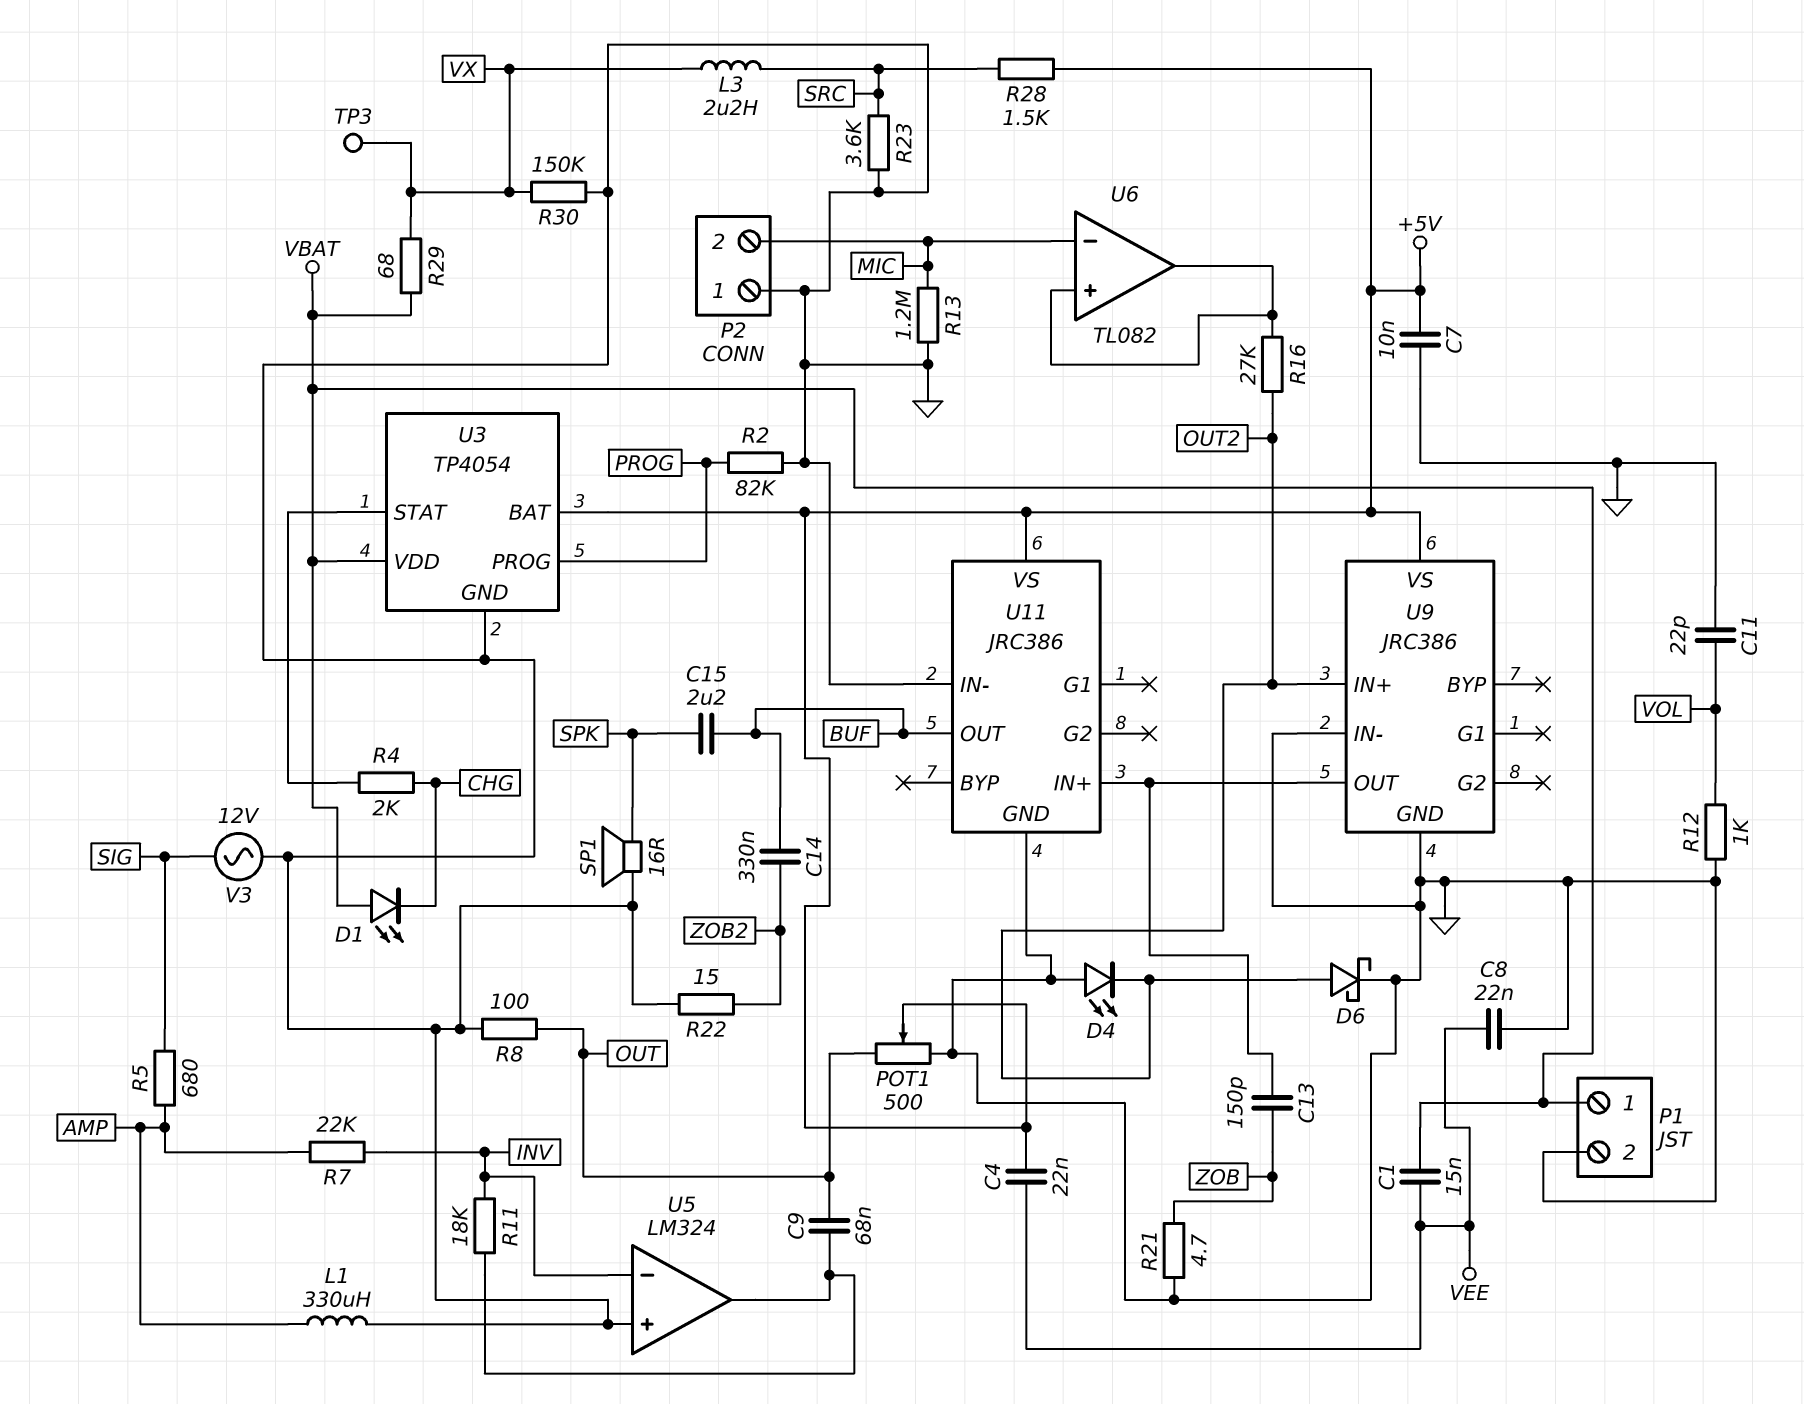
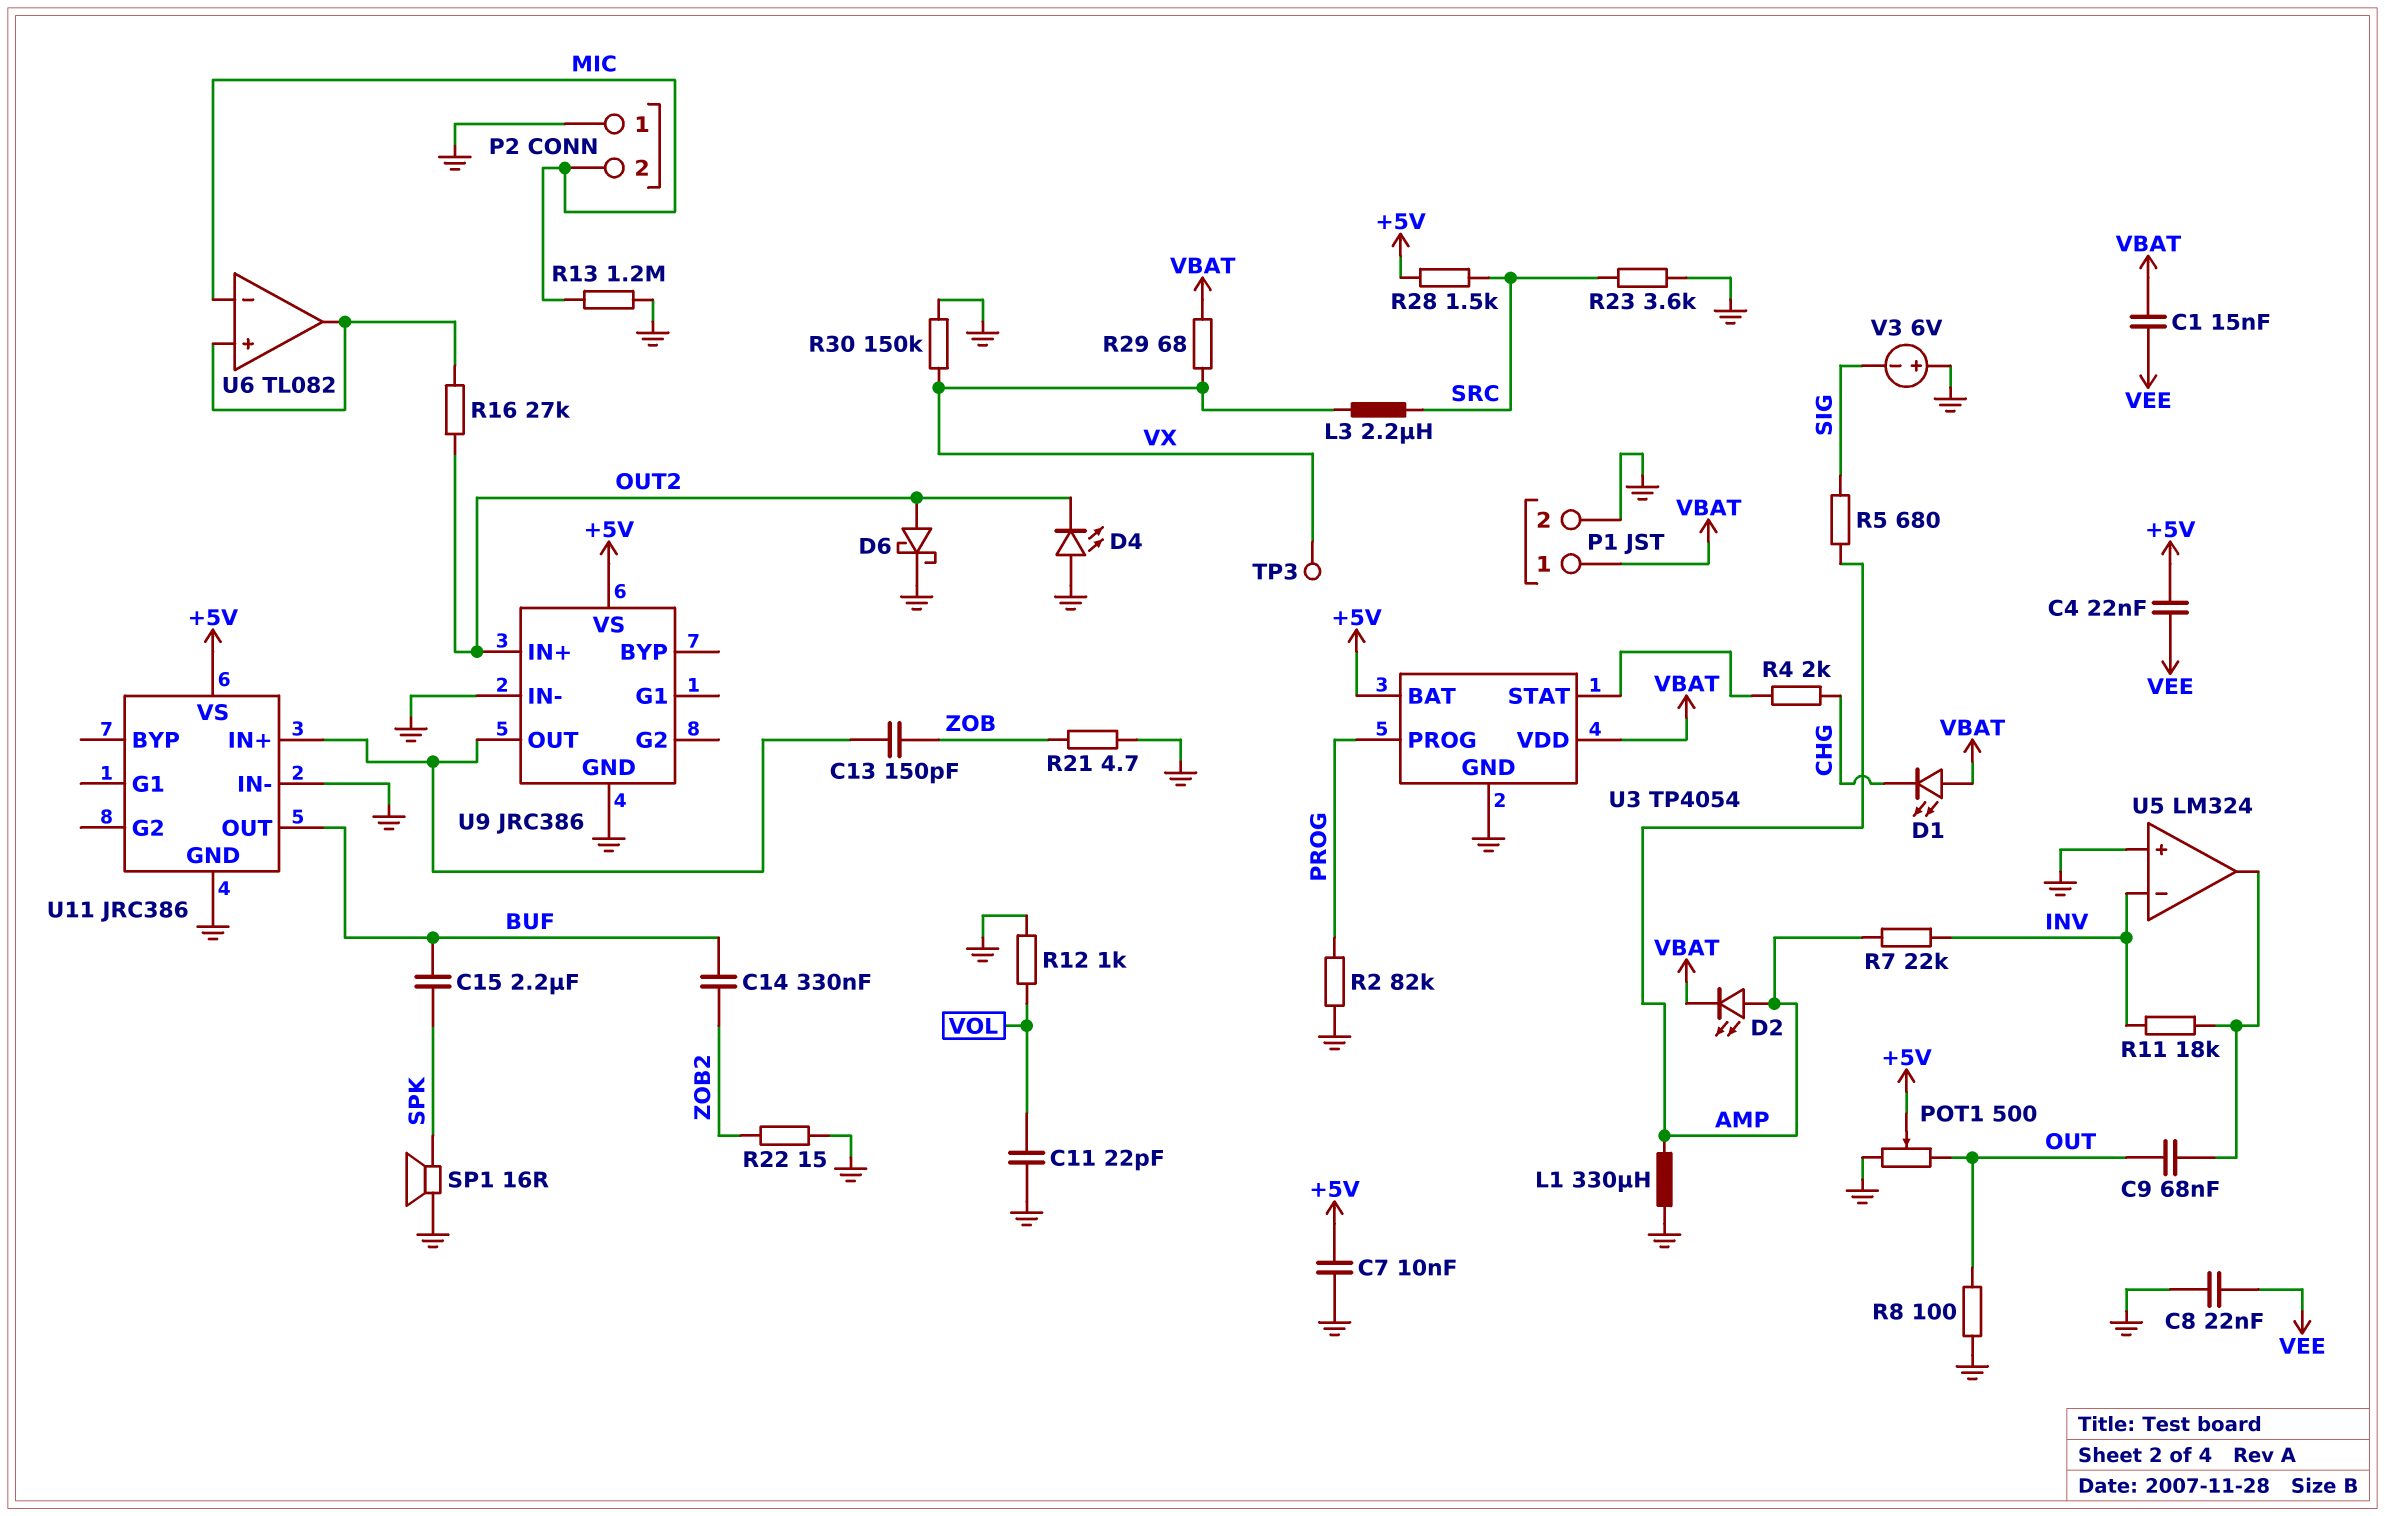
D2: none -> LED (A AMP, K VBAT)
V3: AC 12V (GND, SIG) -> 6V (plus GND, minus SIG)

